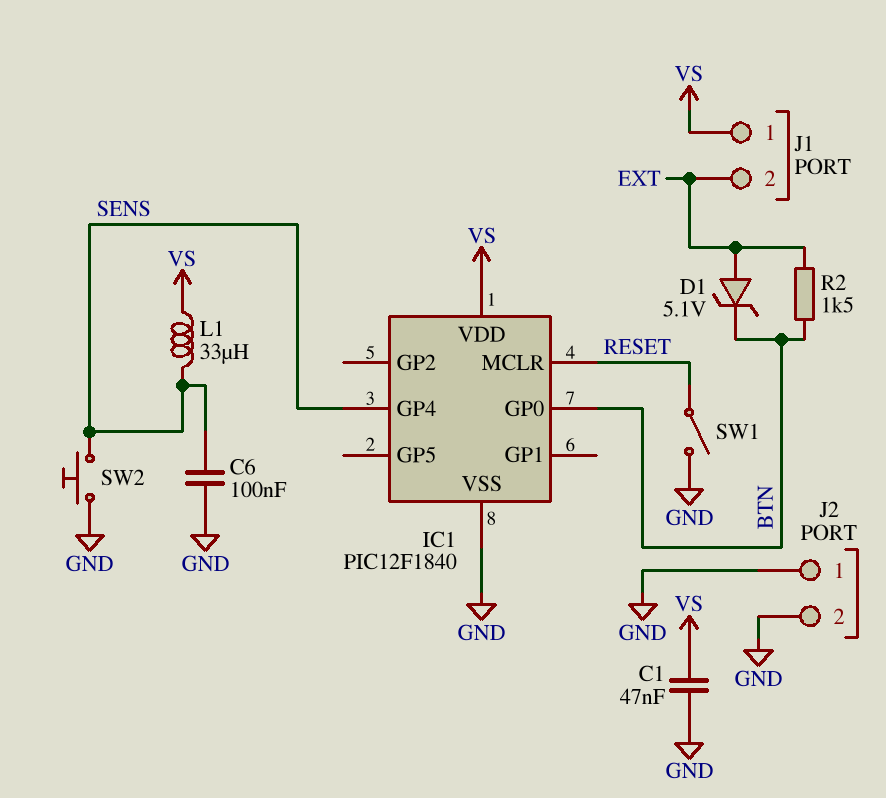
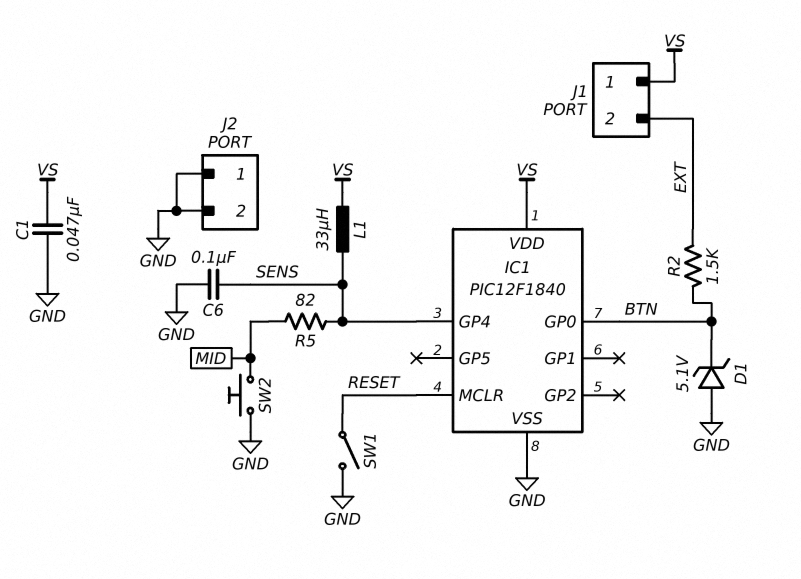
D1: zener 5.1V (A EXT, K BTN) -> zener 5.1V (A GND, K BTN)
R5: none -> 82 (MID, SENS)
SW2: button (GND, SENS) -> button (GND, MID)

